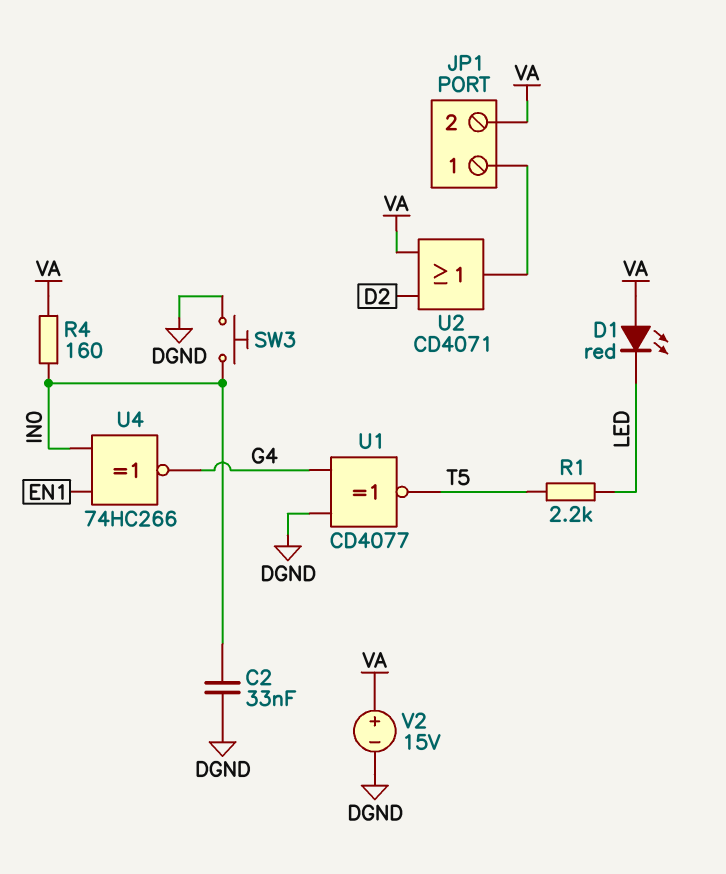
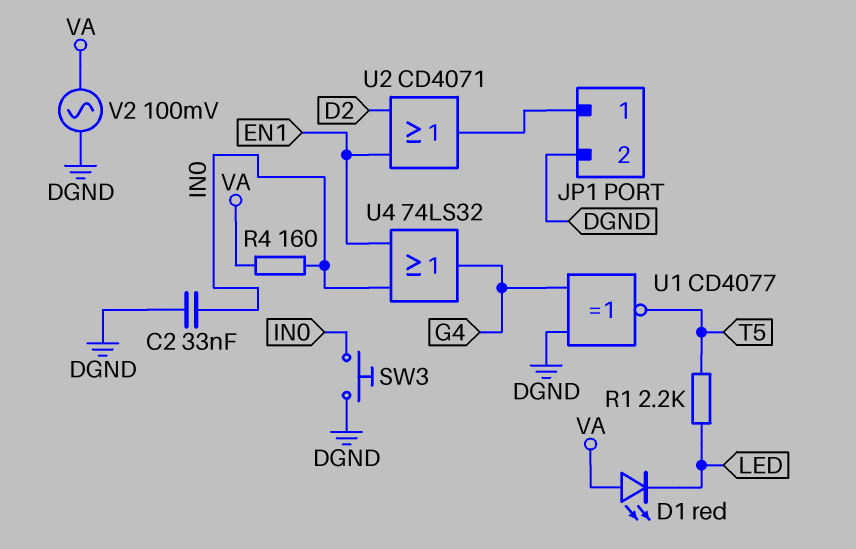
JP1 pin 2: VA -> DGND
U2: OR CD4071 (in D2, in VA, out JP1/1) -> OR CD4071 (in D2, in EN1, out JP1/1)
U4: XNOR 74HC266 (in EN1, in IN0, out G4) -> OR 74LS32 (in EN1, in IN0, out G4)
V2: 15V (plus VA, minus DGND) -> AC 100mV (DGND, VA)

